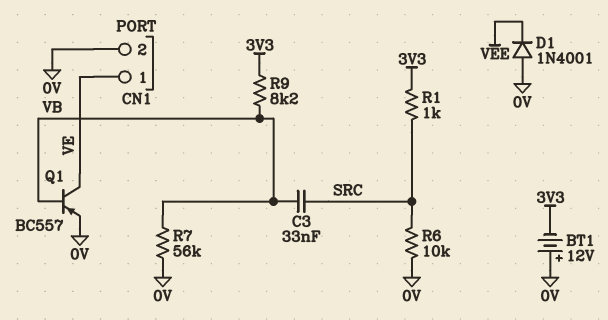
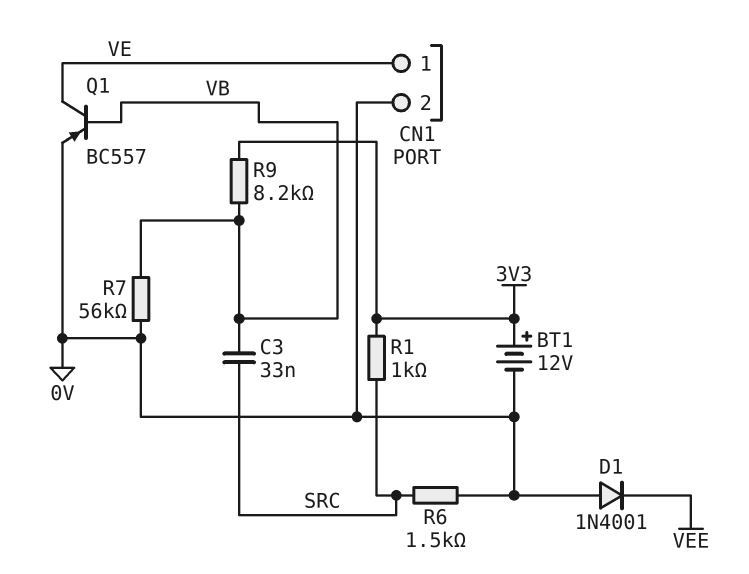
BT1: 12V (plus 0V, minus 3V3) -> 12V (plus 3V3, minus 0V)
R6: 10k (0V, SRC) -> 1.5k (0V, SRC)

